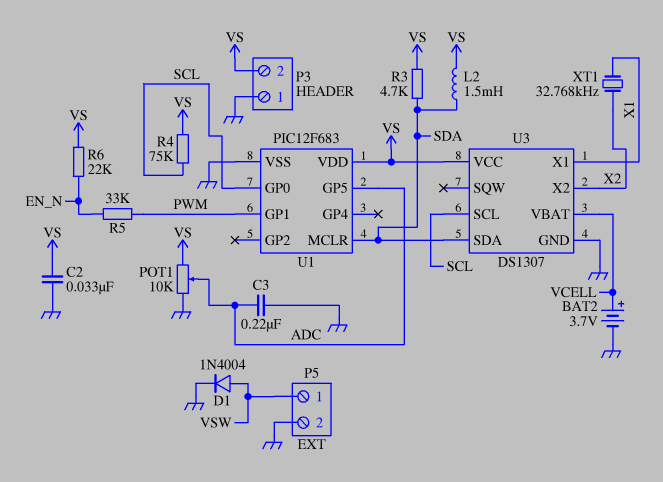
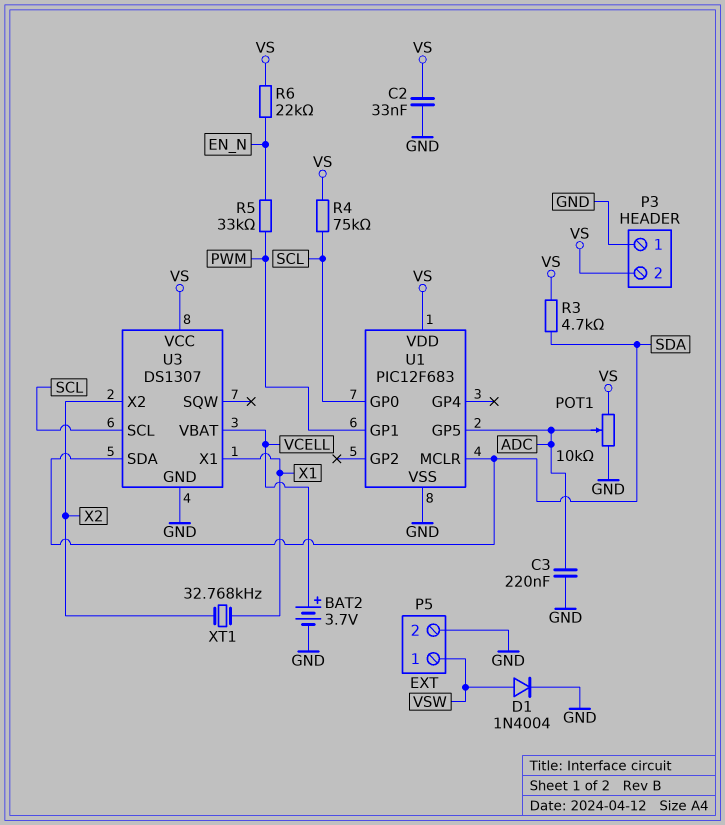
L2: 1.5mH (SDA, VS) -> none

